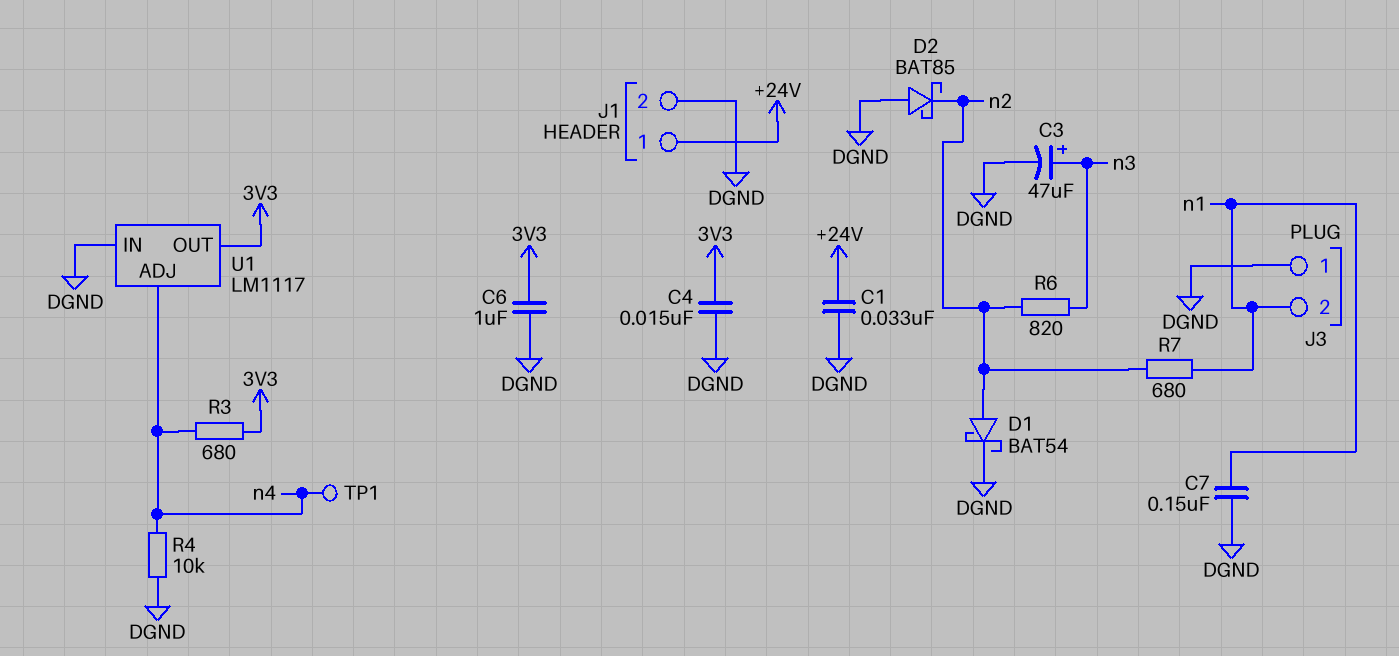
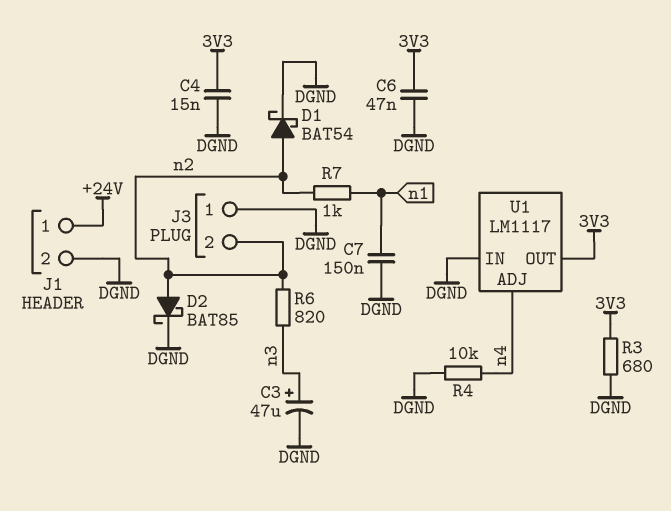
C1: 33nF (+24V, DGND) -> none
C6: 1uF (3V3, DGND) -> 47nF (3V3, DGND)
D2: schottky BAT85 (A DGND, K n2) -> schottky BAT85 (A n2, K DGND)
J3 pin 2: n1 -> n2
R3: 680 (3V3, n4) -> 680 (3V3, DGND)
R7: 680 (n1, n2) -> 1k (n1, n2)
TP1: test point (n4) -> none

